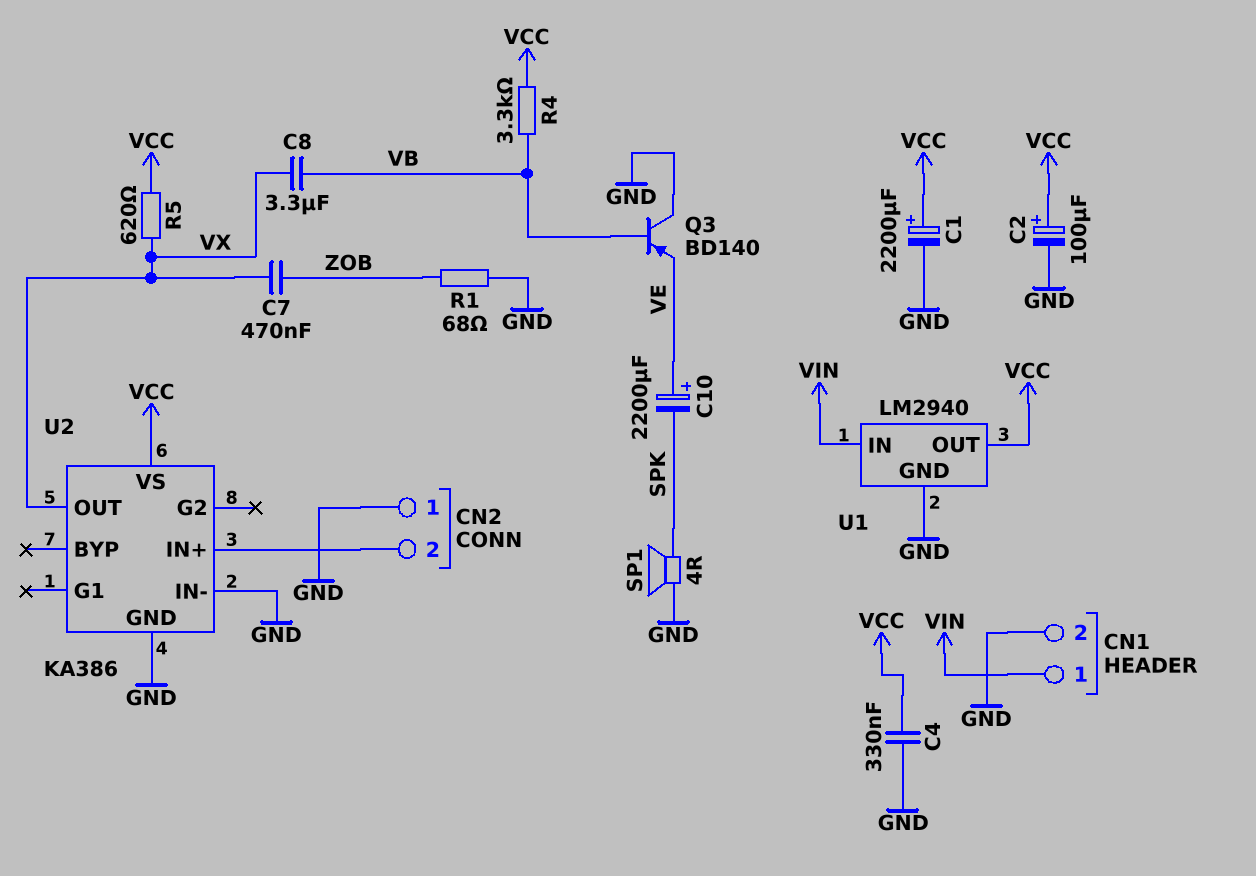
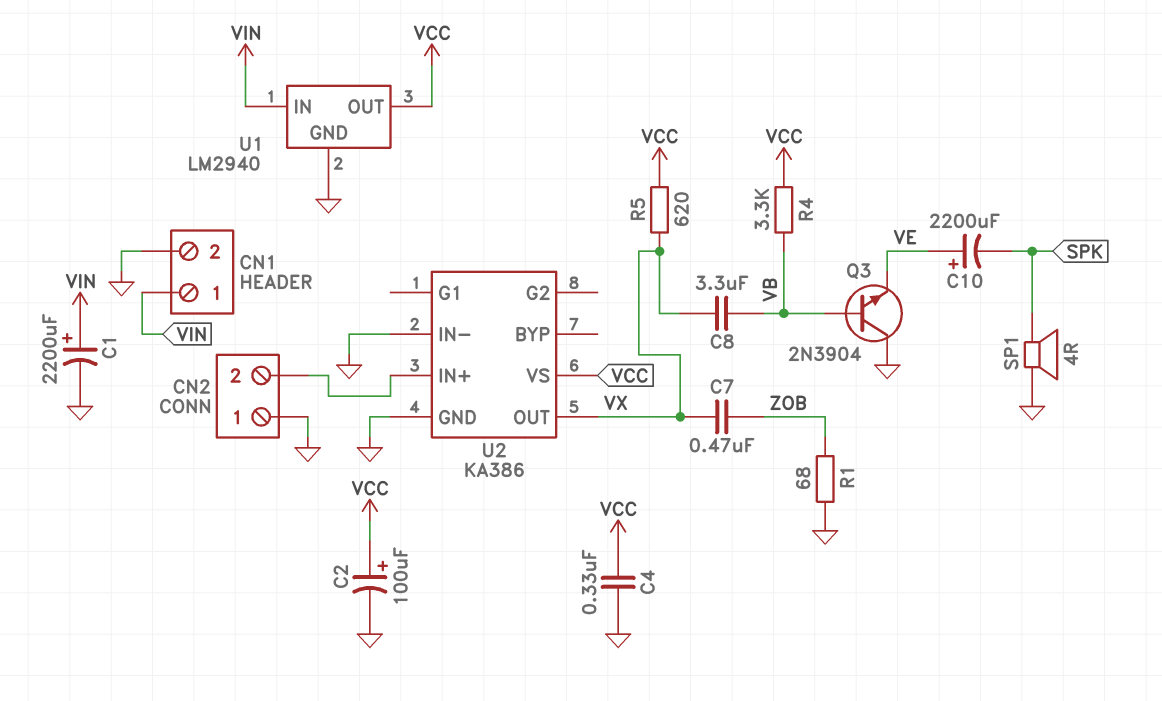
C1: 2200uF (plus VCC, minus GND) -> 2200uF (plus VIN, minus GND)
Q3: PNP BD140 (B VB, C GND, E VE) -> NPN 2N3904 (B VB, C GND, E VE)

